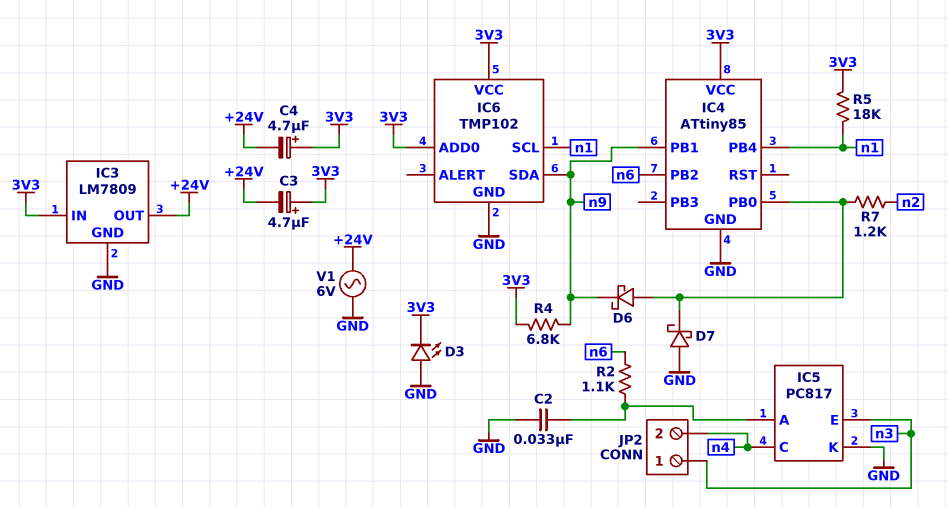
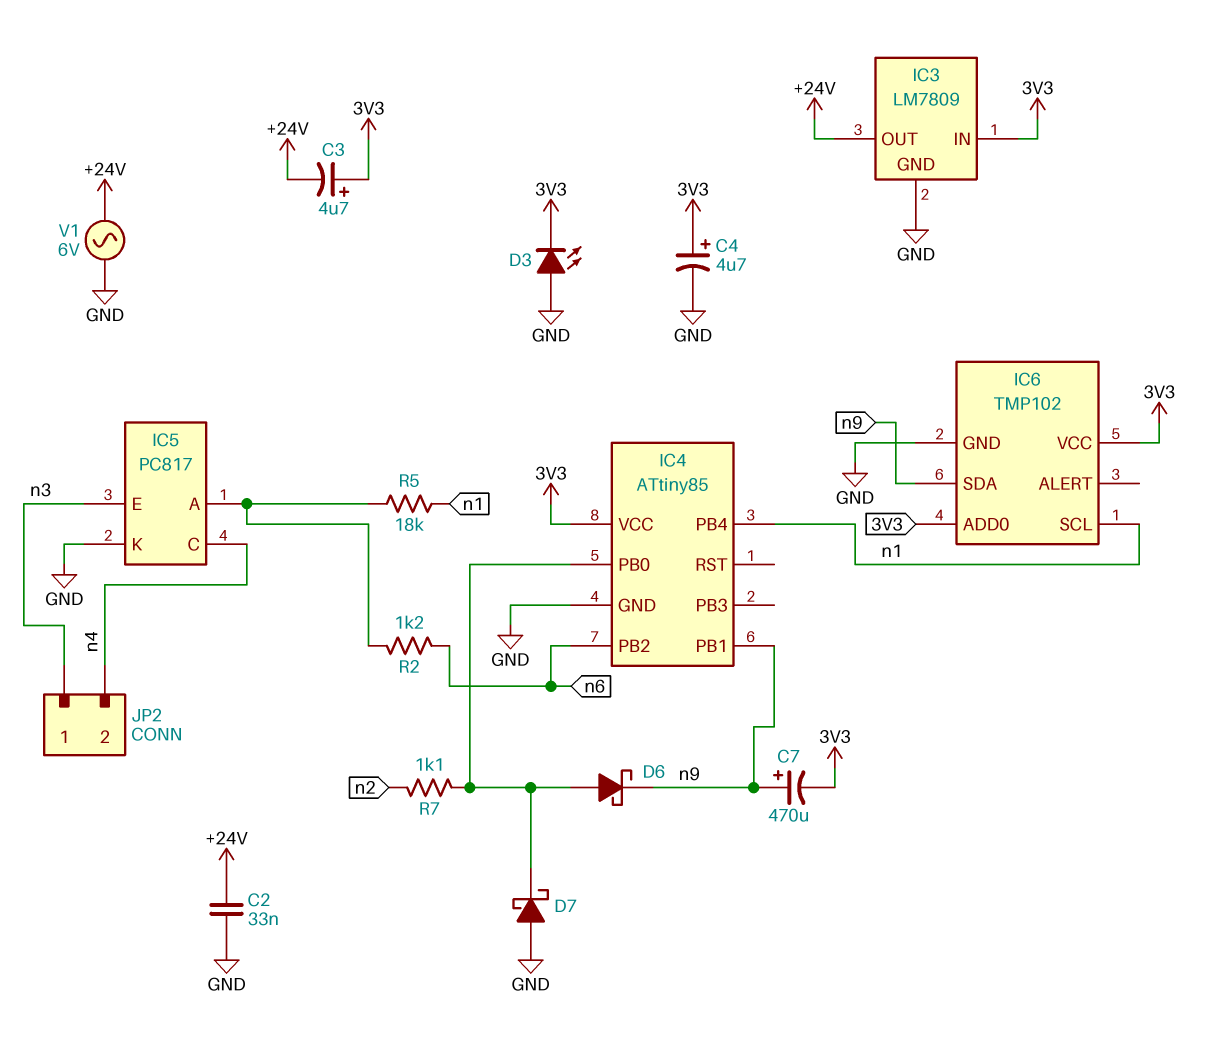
C2: 33nF (GND, IC5/A) -> 33nF (+24V, GND)
C4: 4.7uF (plus 3V3, minus +24V) -> 4.7uF (plus 3V3, minus GND)
C7: none -> 470uF (plus n9, minus 3V3)
R2: 1.1k (IC5/A, n6) -> 1.2k (IC5/A, n6)
R4: 6.8k (3V3, n9) -> none
R5: 18k (3V3, n1) -> 18k (IC5/A, n1)
R7: 1.2k (IC4/PB0, n2) -> 1.1k (IC4/PB0, n2)

